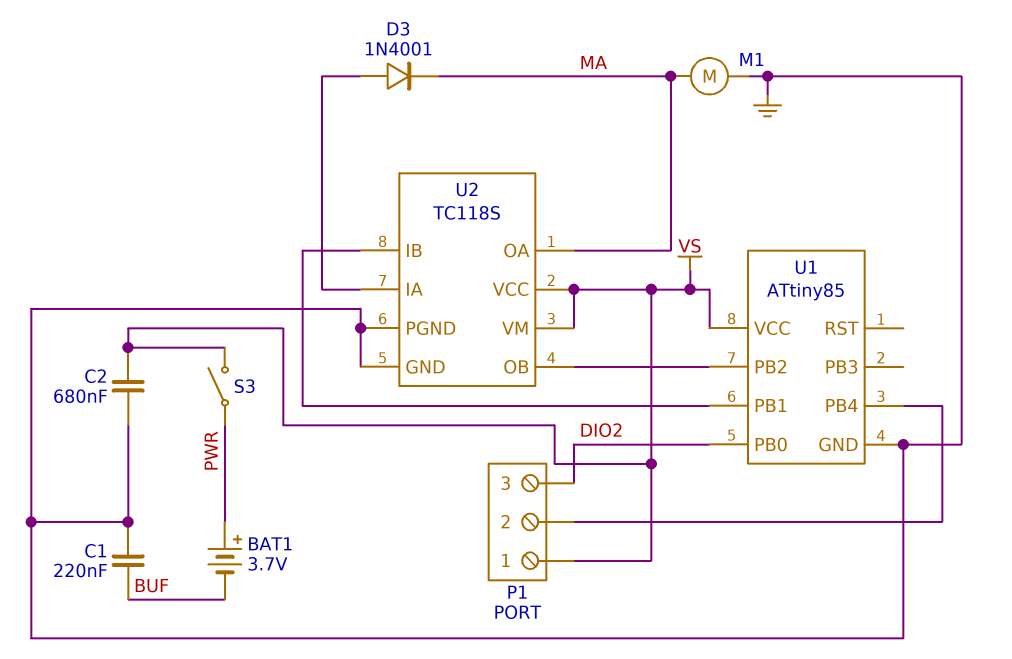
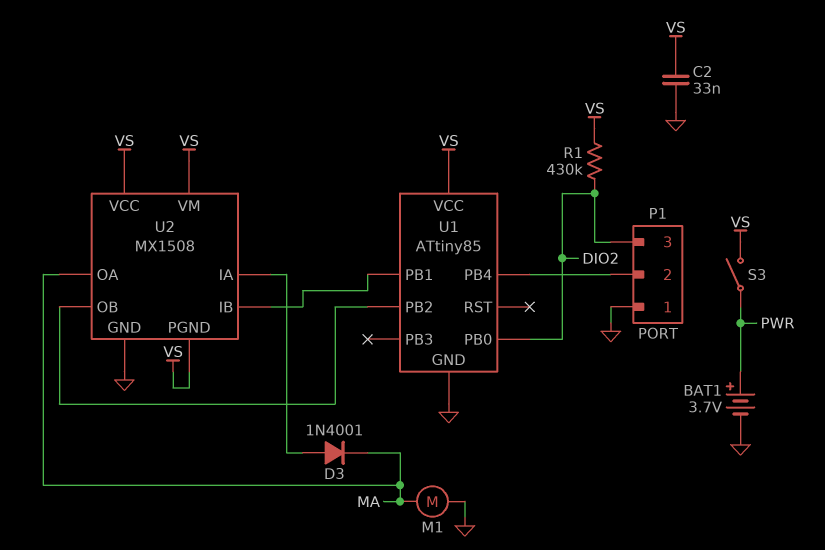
BAT1: 3.7V (plus PWR, minus BUF) -> 3.7V (plus PWR, minus GND)
C1: 220nF (BUF, GND) -> none
C2: 680nF (GND, VS) -> 33nF (GND, VS)
P1 pin 1: VS -> GND
R1: none -> 430k (DIO2, VS)
U2: TC118S -> MX1508
U2 pin PGND: GND -> VS

